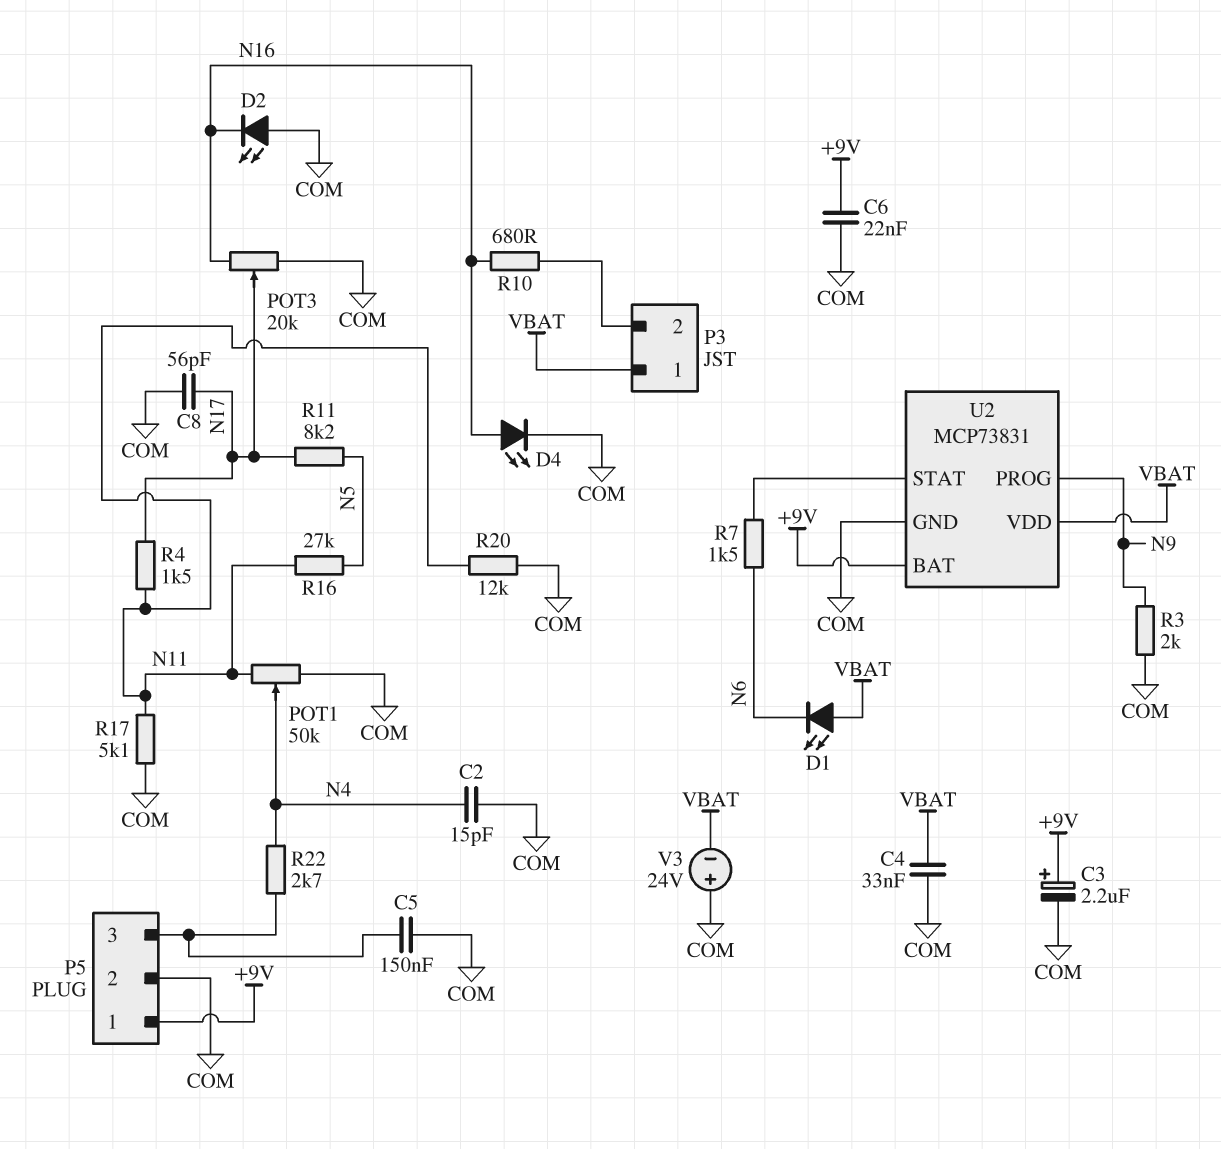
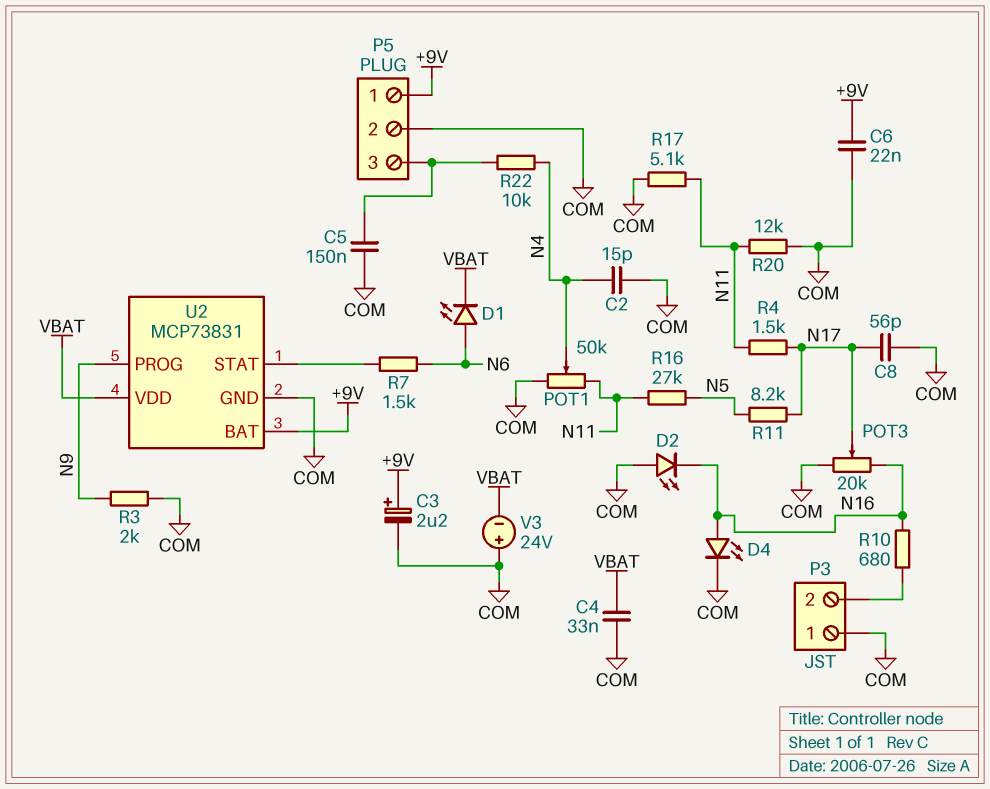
D1: LED (A VBAT, K N6) -> LED (A N6, K VBAT)
P3 pin 1: VBAT -> COM
R22: 2.7k (N4, P5/3) -> 10k (N4, P5/3)

